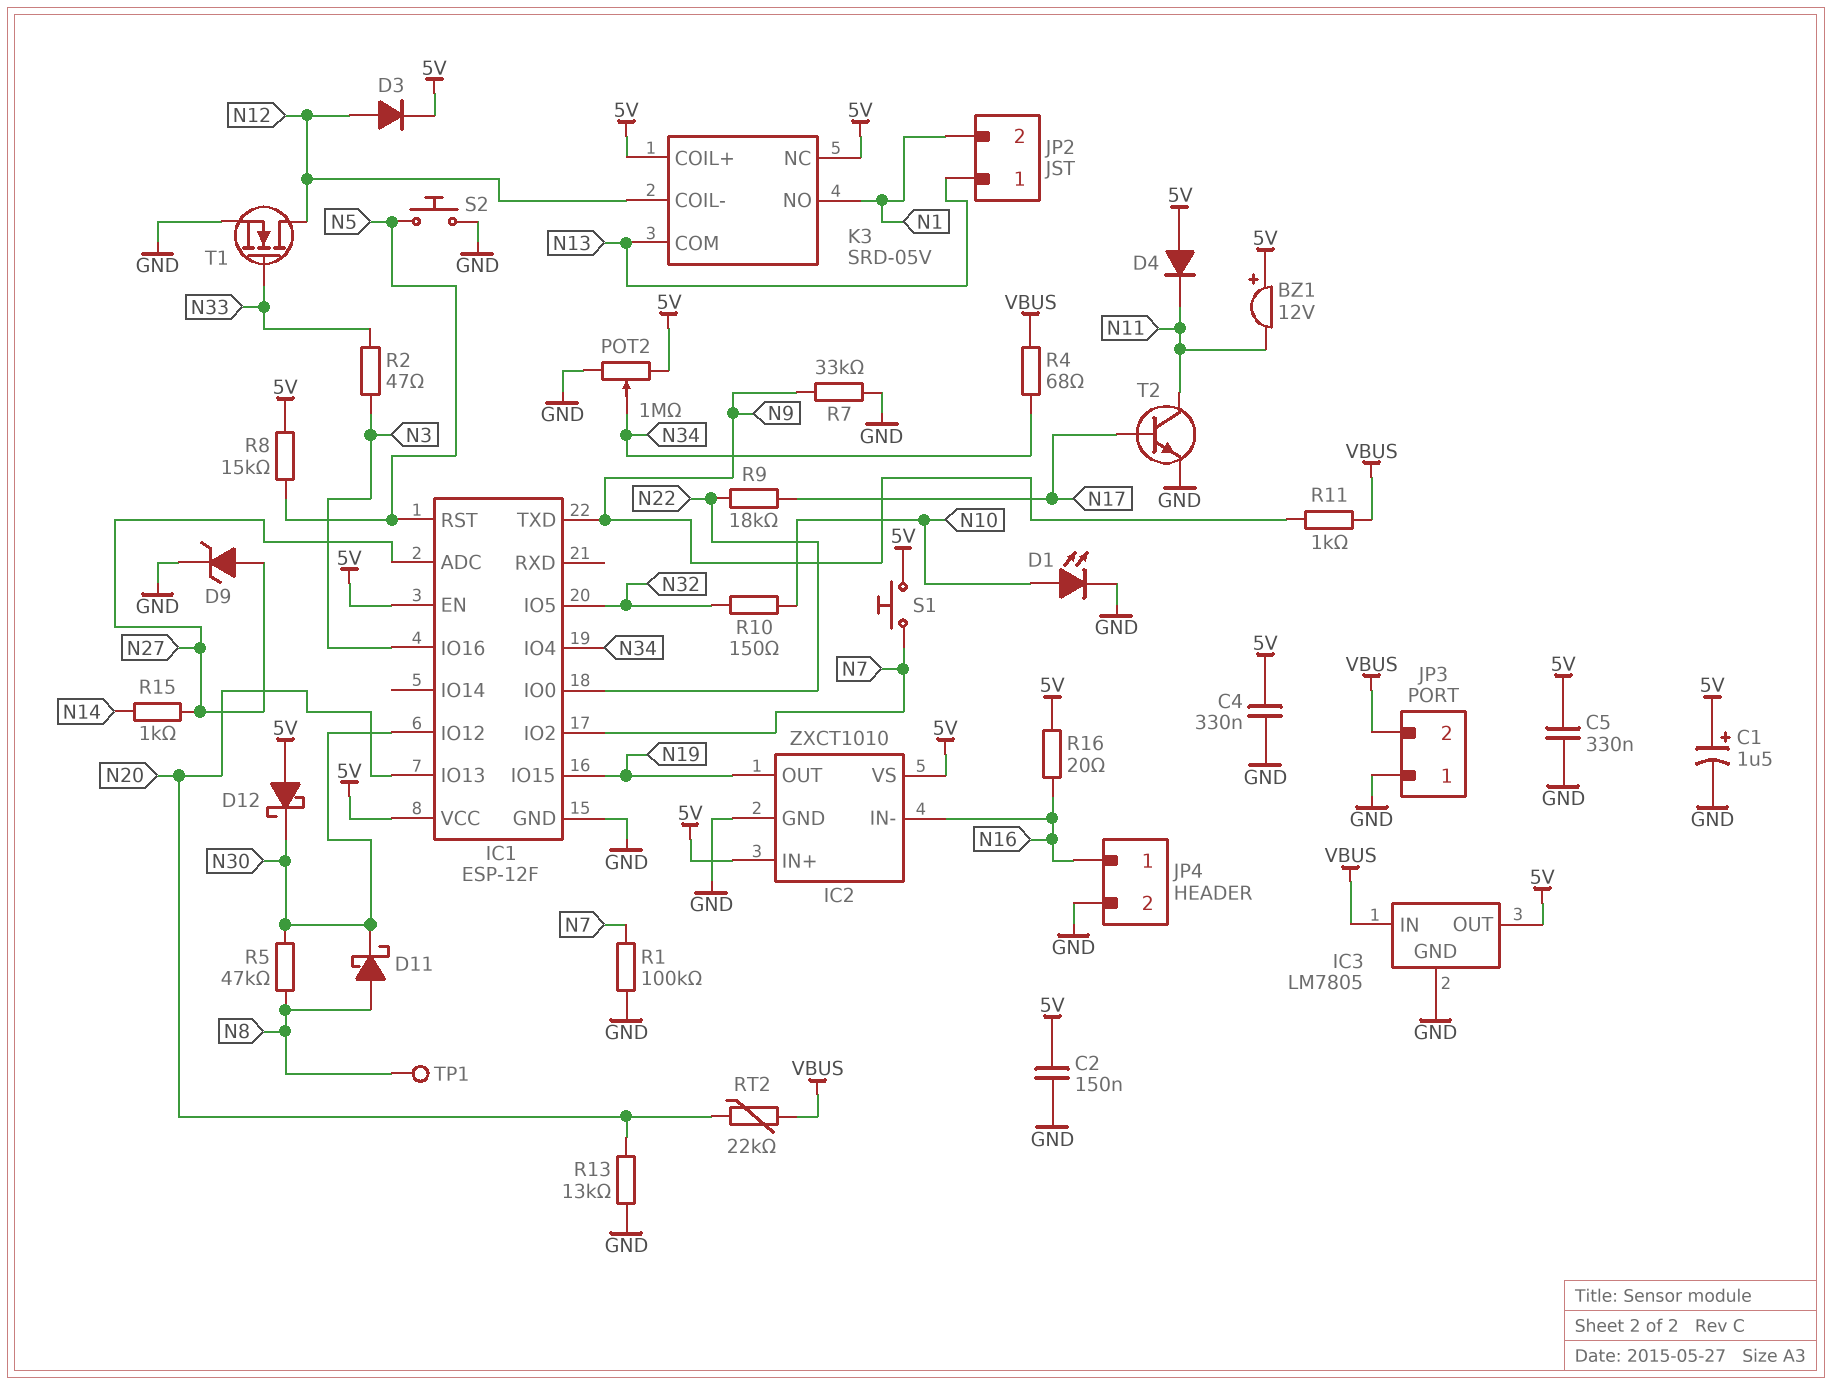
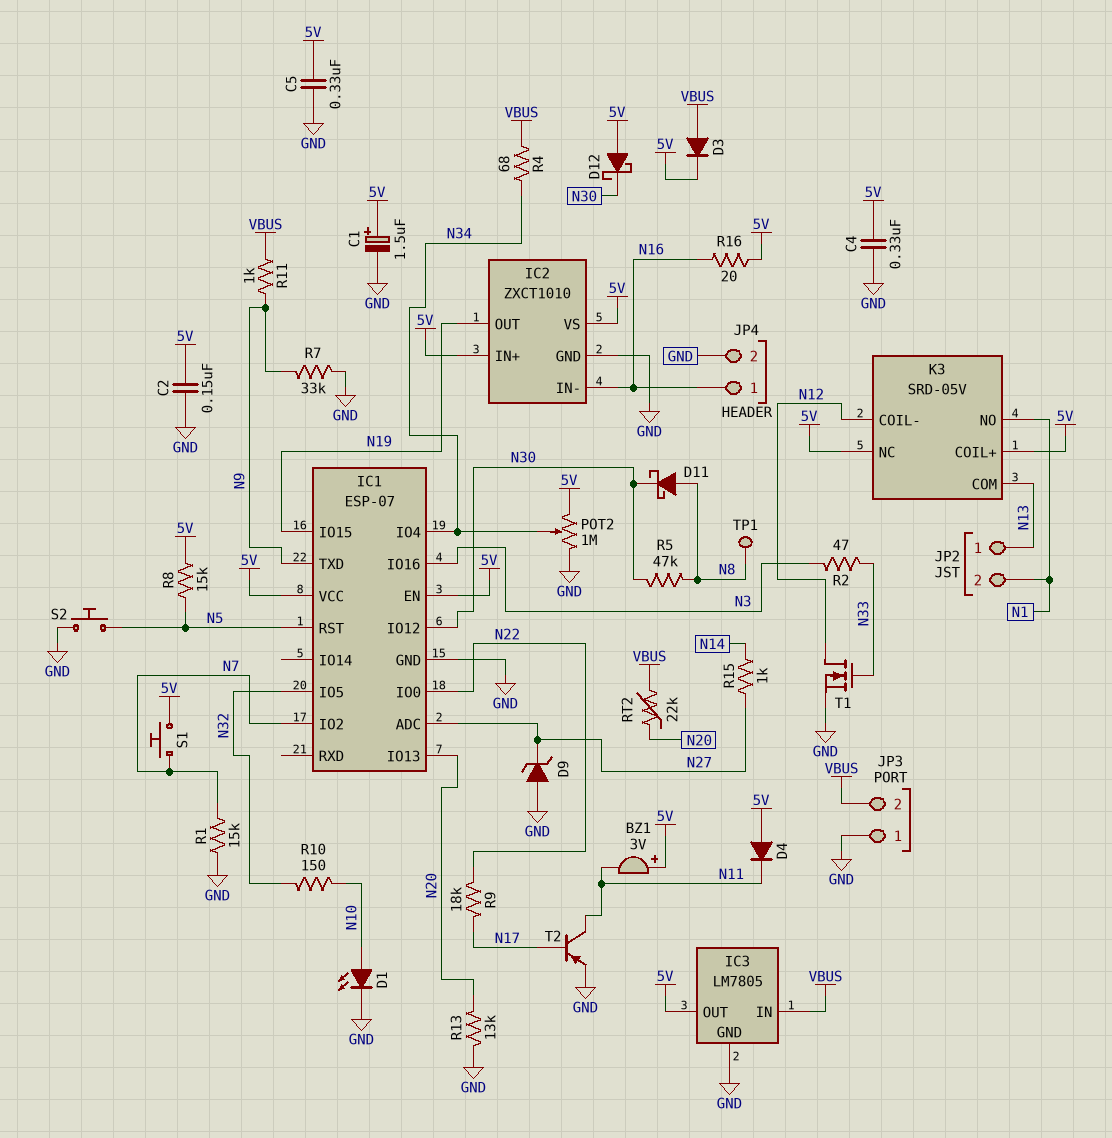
BZ1: buzzer 12V (plus 5V, minus N11) -> buzzer 3V (plus 5V, minus N11)
D3: diode (A N12, K 5V) -> diode (A VBUS, K 5V)
D9: zener (A N27, K GND) -> zener (A GND, K N27)
IC1: ESP-12F -> ESP-07
R1: 100k (GND, N7) -> 15k (GND, N7)
T2: NPN (B N17, C N11, E GND) -> PNP (B N17, C N11, E GND)

